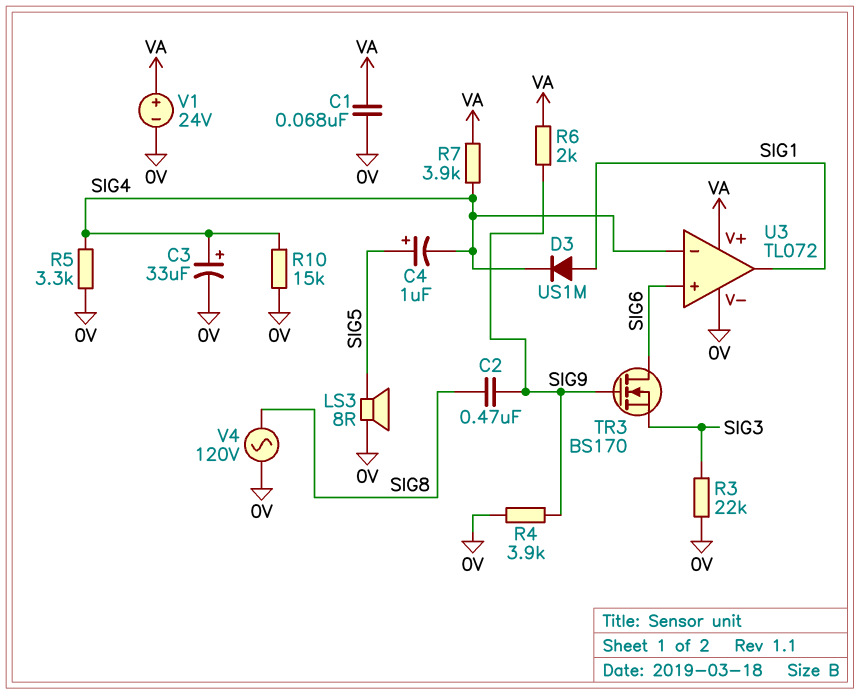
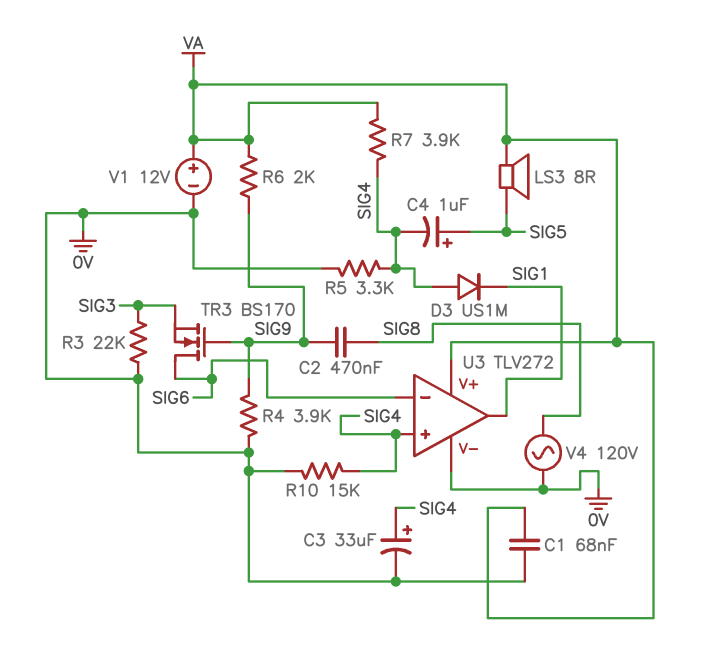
D3: diode US1M (A SIG1, K SIG4) -> diode US1M (A SIG4, K SIG1)
LS3: speaker 8R (0V, SIG5) -> speaker 8R (SIG5, VA)
U3: TL072 -> TLV272
U3 pin in+: SIG6 -> SIG4
U3 pin in-: SIG4 -> SIG6
V1: 24V (plus VA, minus 0V) -> 12V (plus VA, minus 0V)

